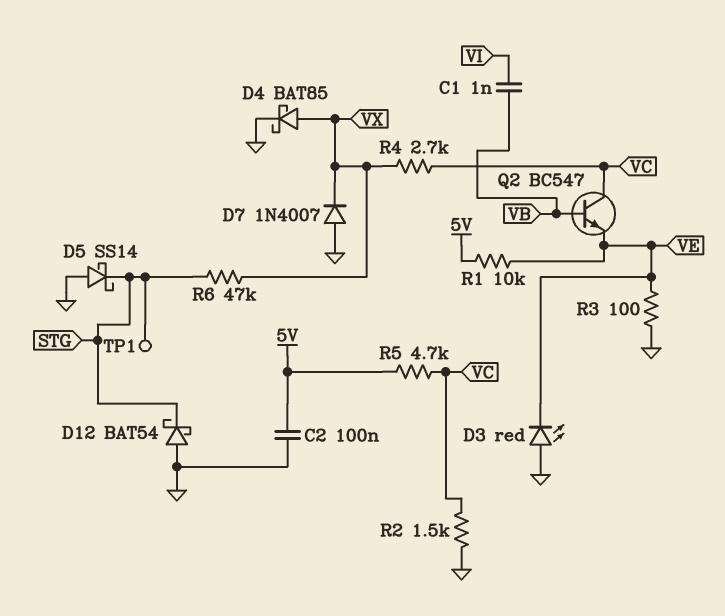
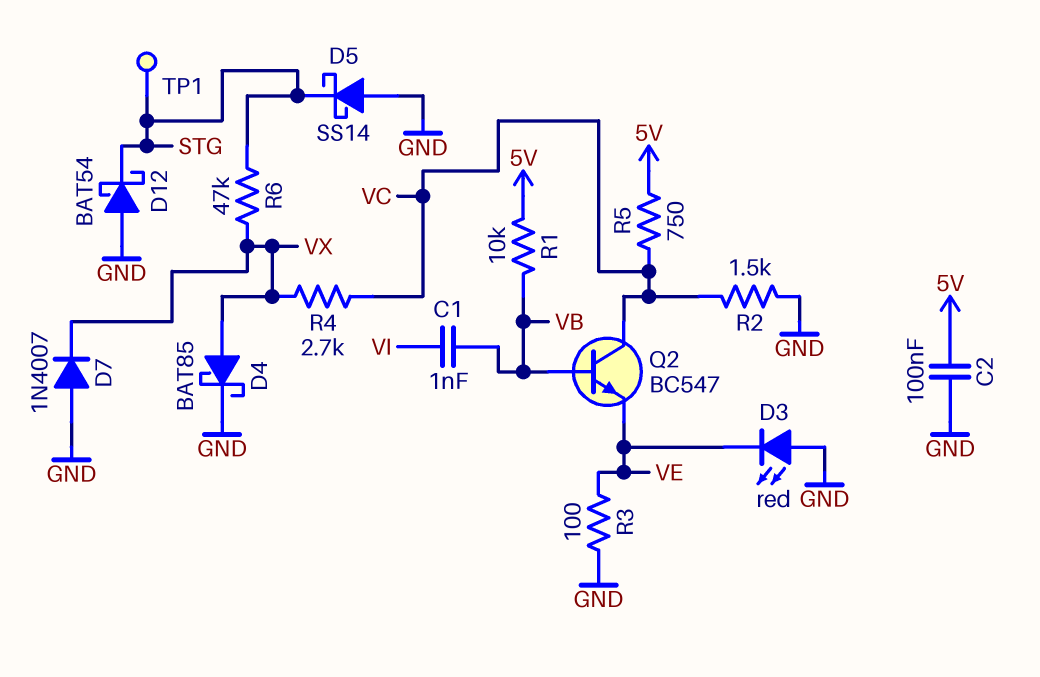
R1: 10k (5V, VE) -> 10k (5V, VB)
R5: 4.7k (5V, VC) -> 750 (5V, VC)

